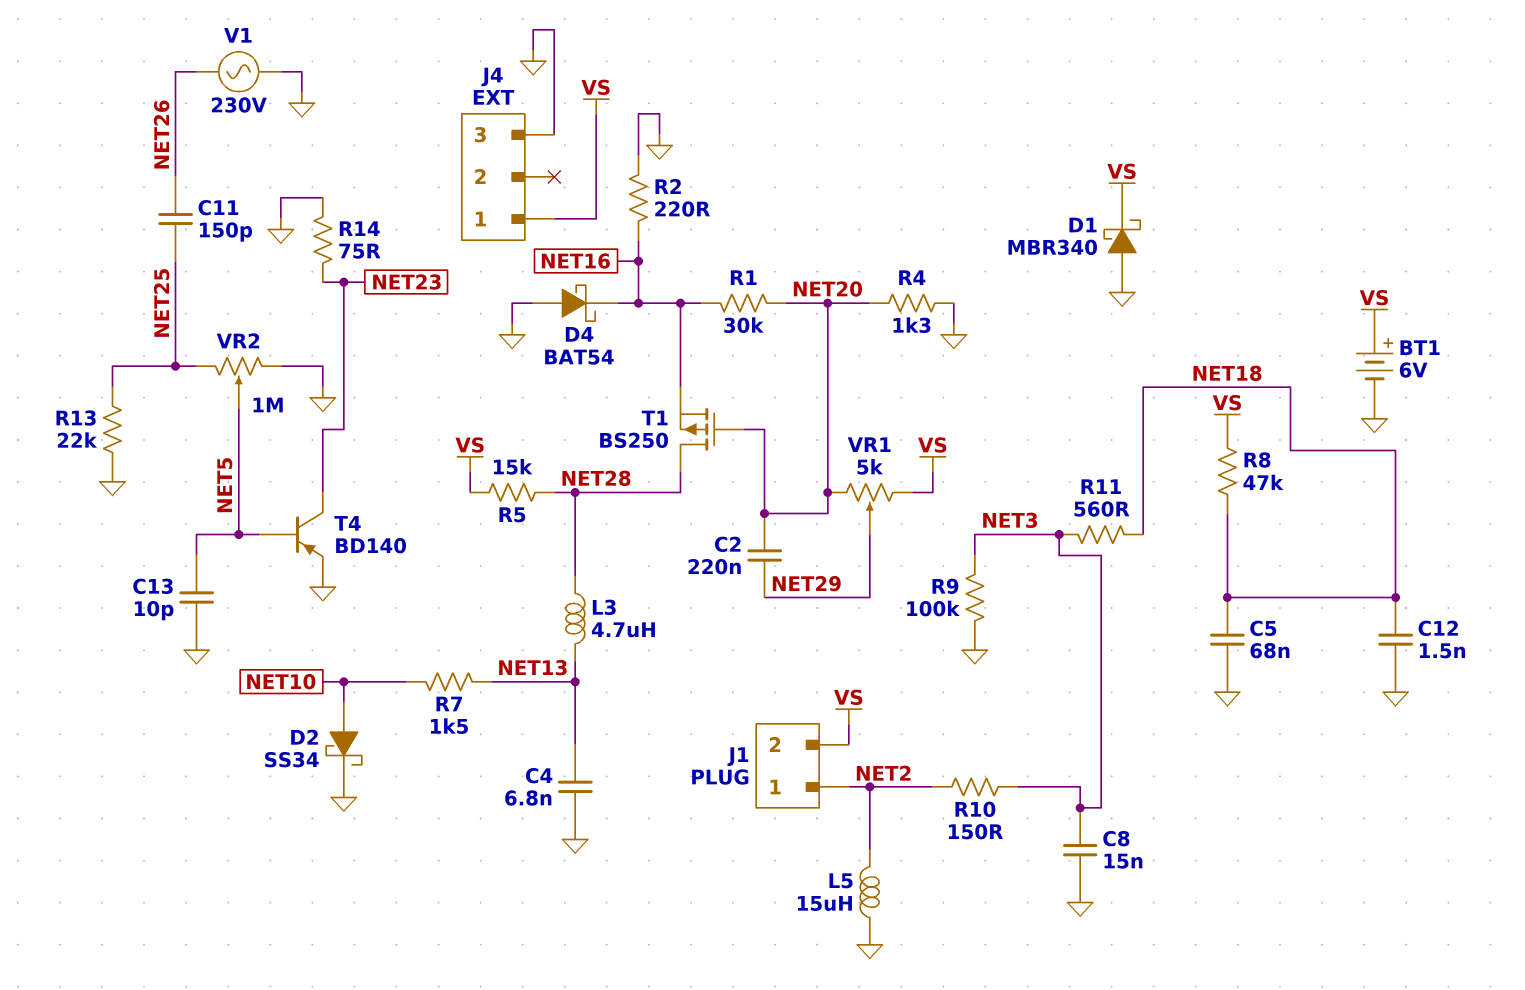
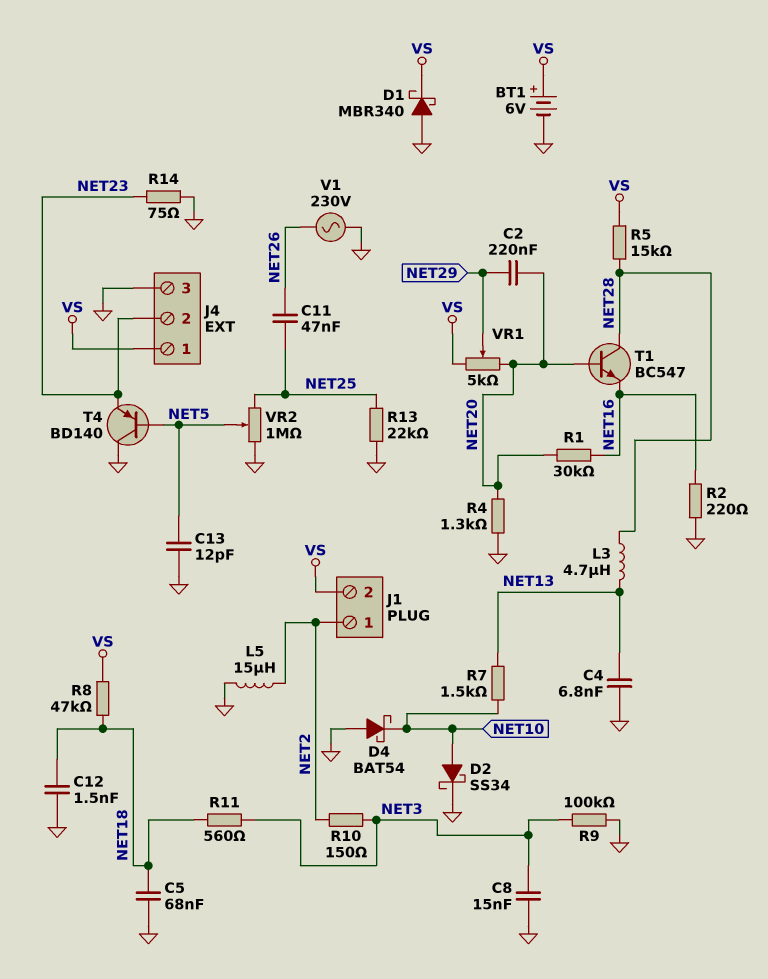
C11: 150pF (NET25, NET26) -> 47nF (NET25, NET26)
C13: 10pF (GND, NET5) -> 12pF (GND, NET5)
D4: schottky BAT54 (A GND, K NET16) -> schottky BAT54 (A GND, K NET10)
J4 pin 2: none -> NET23
T1: PMOS BS250 (G NET20, D NET28, S NET16) -> NPN BC547 (B NET20, C NET28, E NET16)
T4: PNP BD140 (B NET5, C NET23, E GND) -> PNP BD140 (B NET5, C GND, E NET23)

